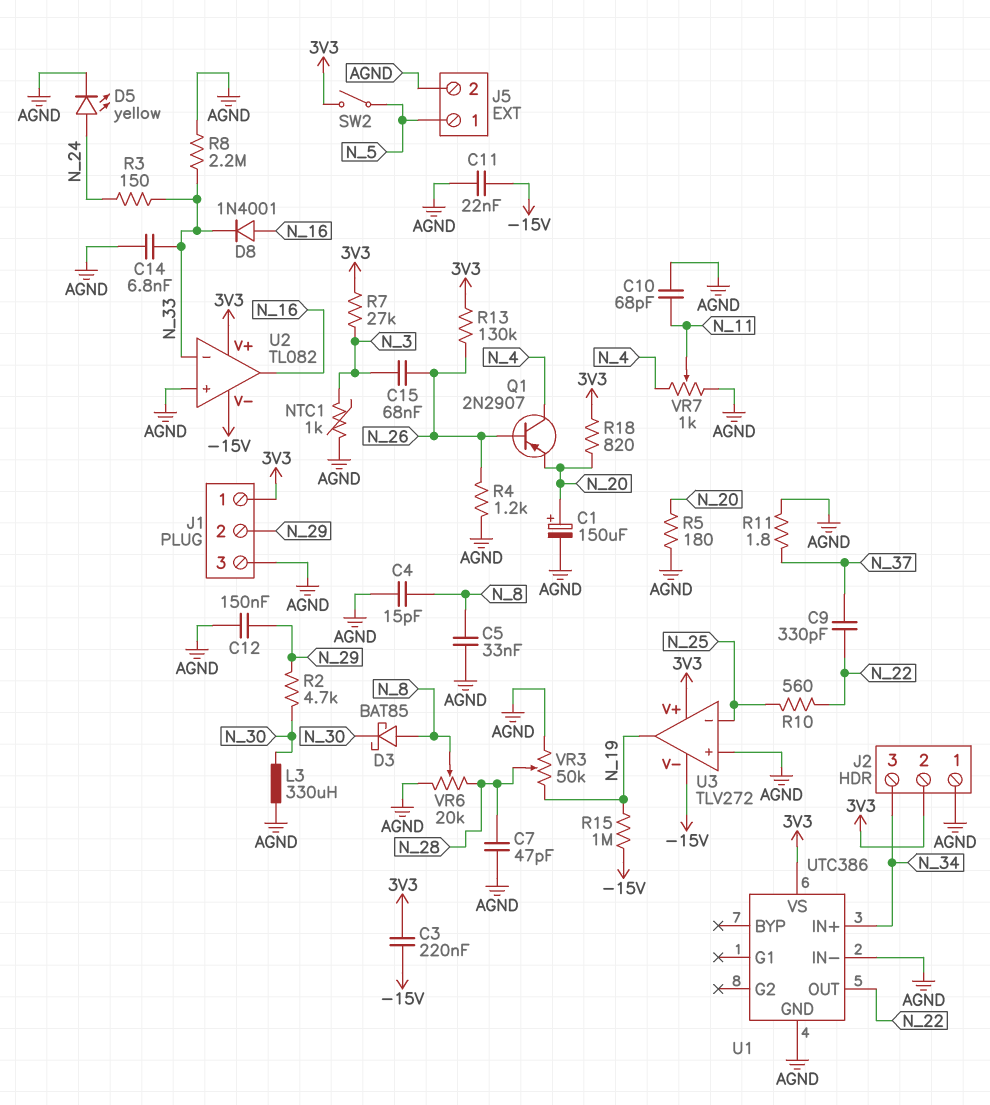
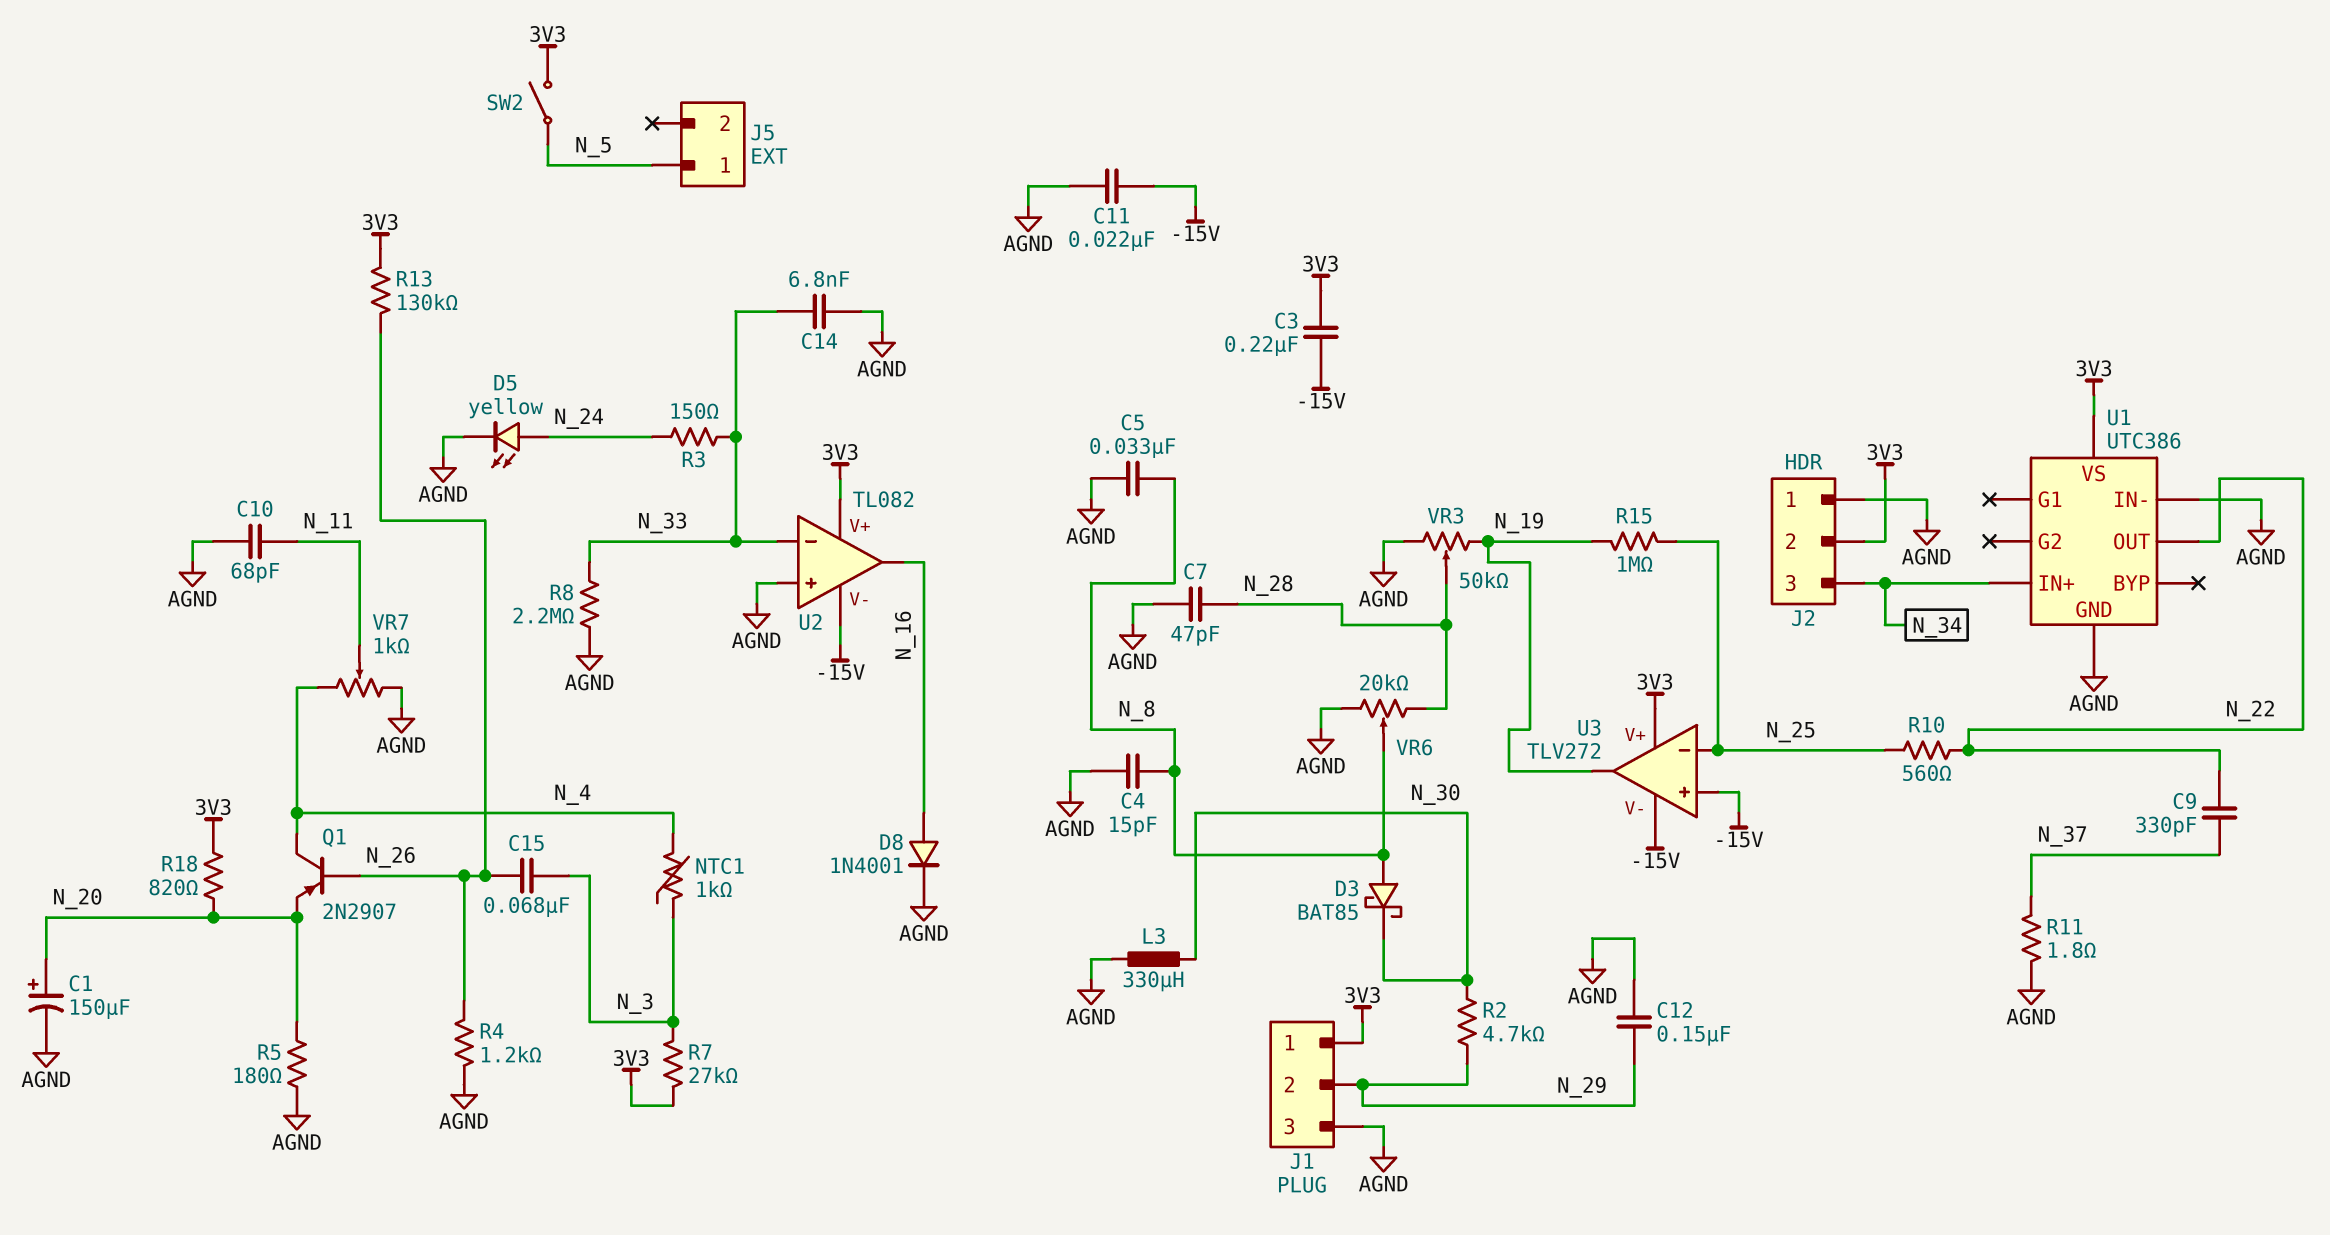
D8: diode 1N4001 (A N_16, K N_33) -> diode 1N4001 (A N_16, K AGND)
J5 pin 2: AGND -> none
NTC1: 1k (AGND, N_3) -> 1k (N_3, N_4)
R15: 1M (-15V, N_19) -> 1M (N_19, N_25)
U3 pin in+: AGND -> -15V

